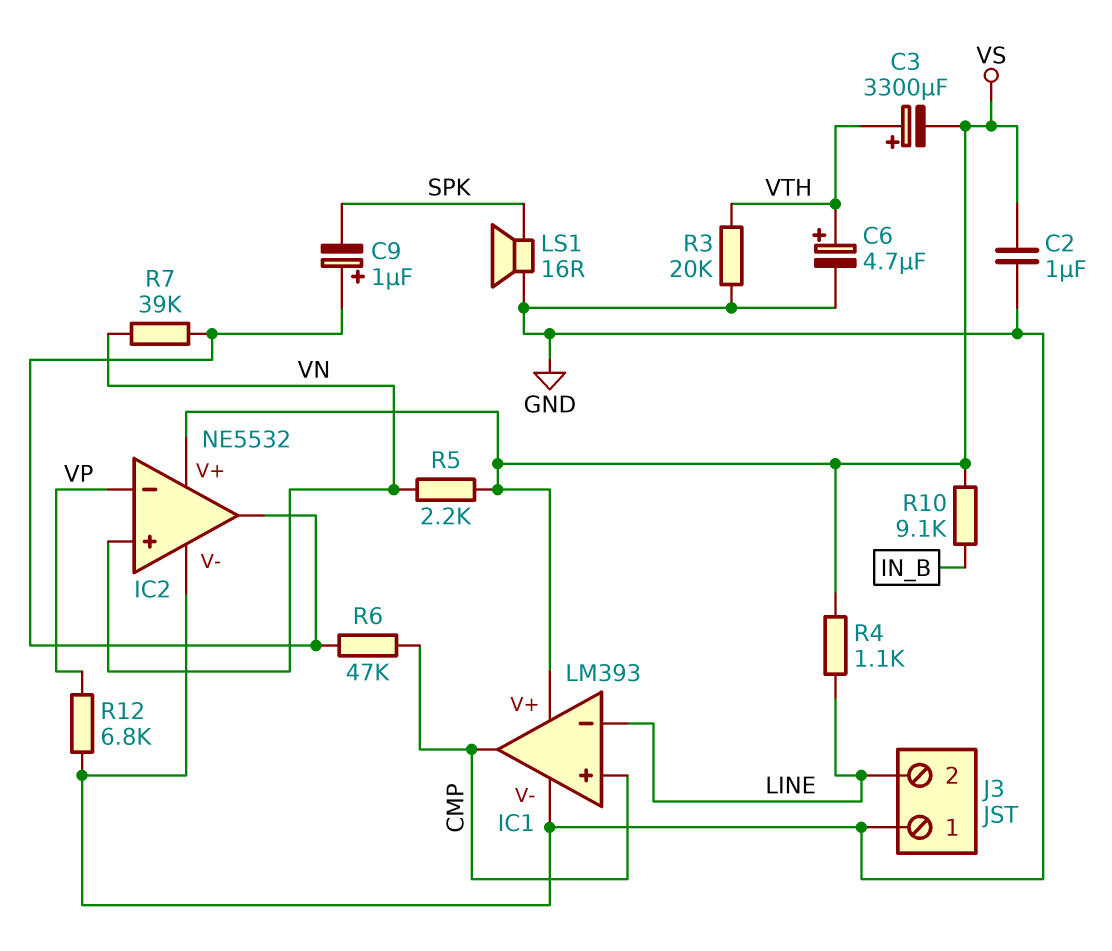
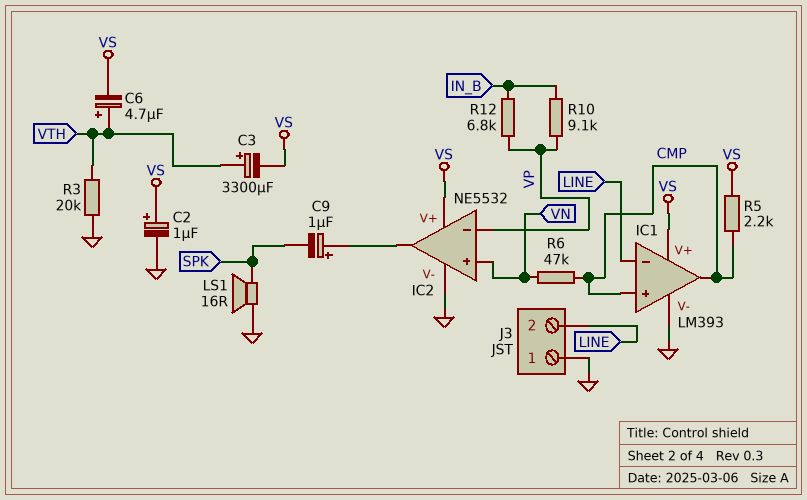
C2: 1uF (GND, VS) -> 1uF (plus VS, minus GND)
C6: 4.7uF (plus VTH, minus GND) -> 4.7uF (plus VTH, minus VS)
R4: 1.1k (LINE, VS) -> none
R5: 2.2k (VN, VS) -> 2.2k (CMP, VS)
R6: 47k (CMP, IC2/out) -> 47k (CMP, VN)
R7: 39k (IC2/out, VN) -> none
R10: 9.1k (IN_B, VS) -> 9.1k (IN_B, VP)
R12: 6.8k (GND, VP) -> 6.8k (IN_B, VP)

